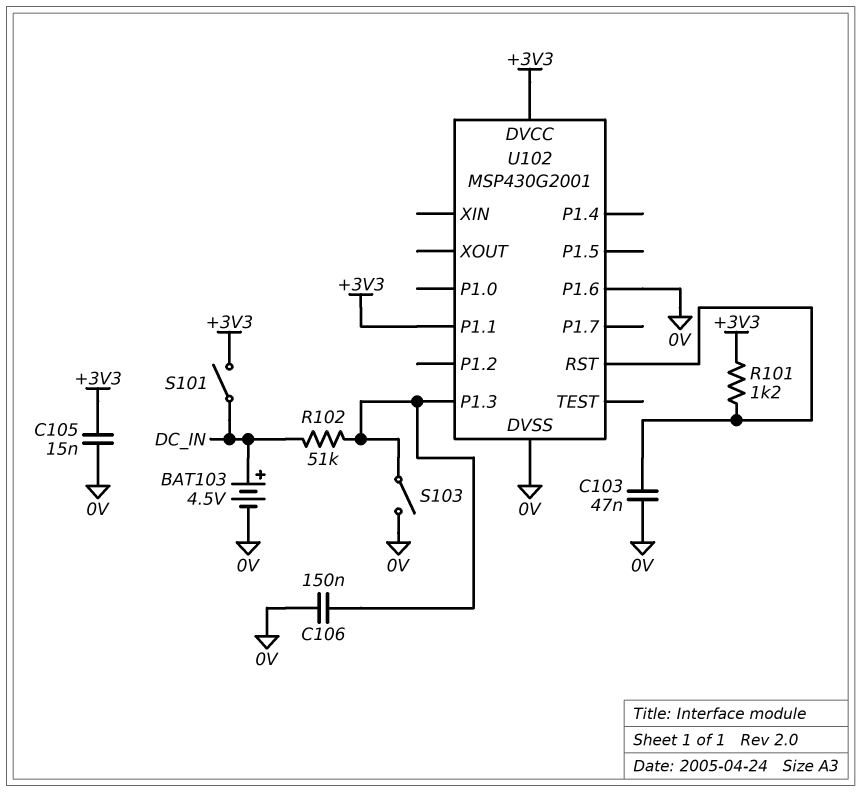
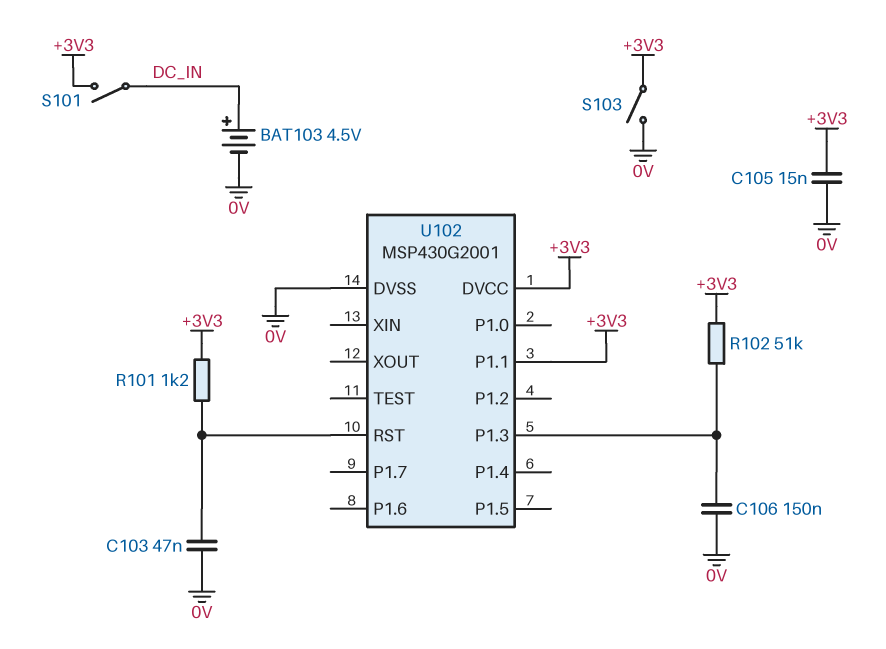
R102: 51k (DC_IN, U102/P1.3) -> 51k (+3V3, U102/P1.3)
S103: switch (0V, U102/P1.3) -> switch (+3V3, 0V)
U102 pin P1.6: 0V -> none

